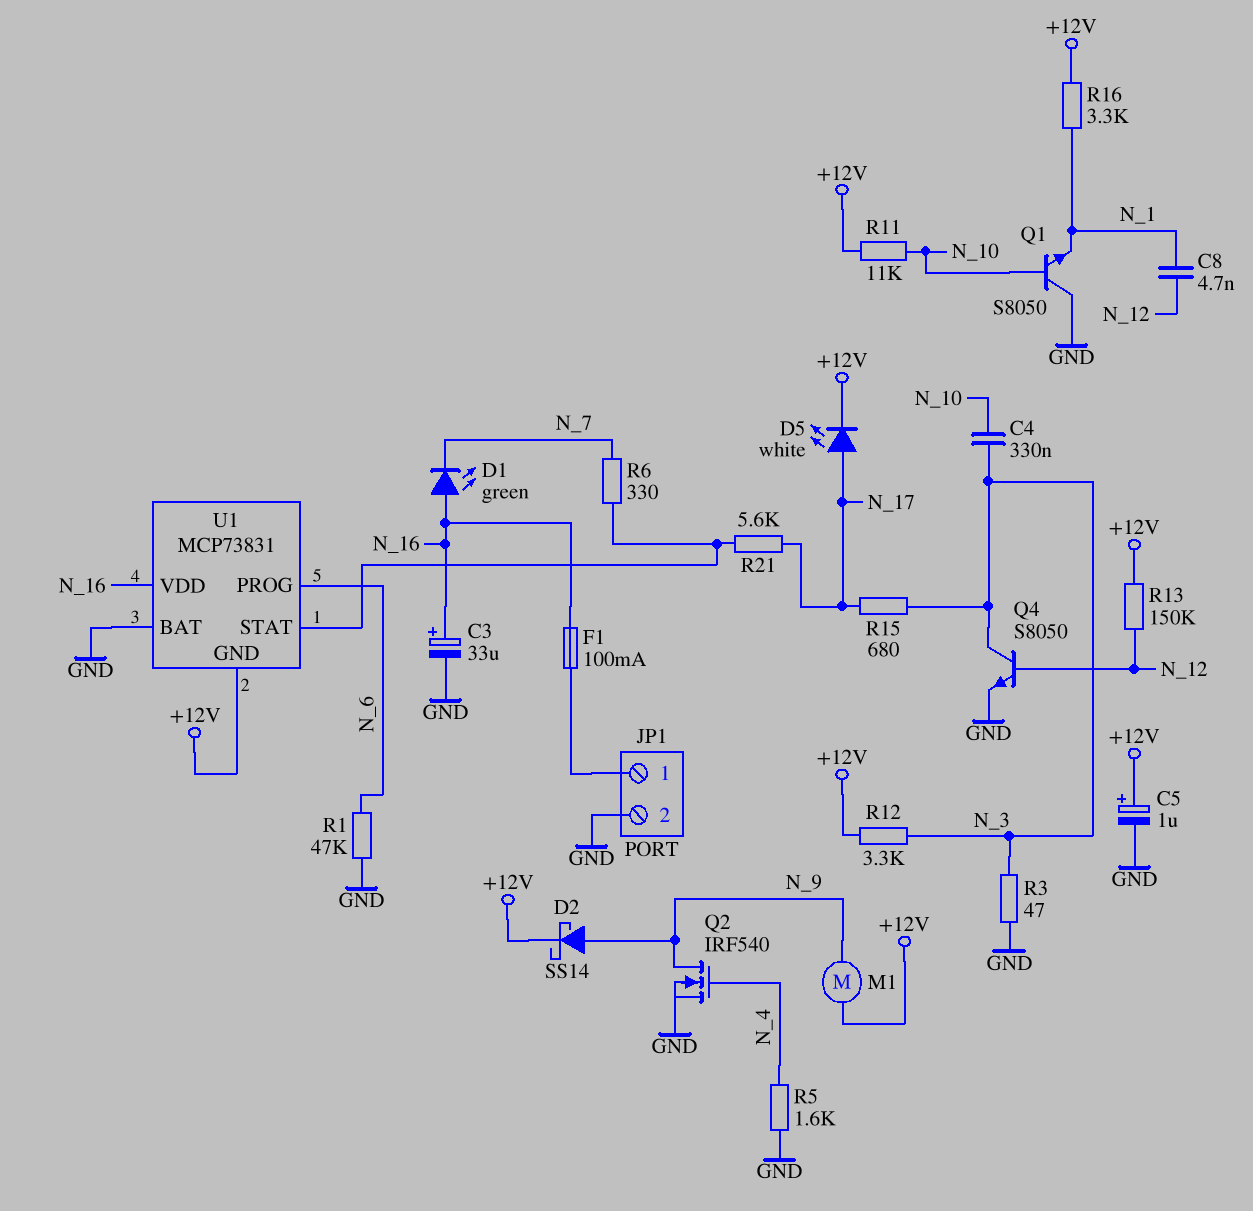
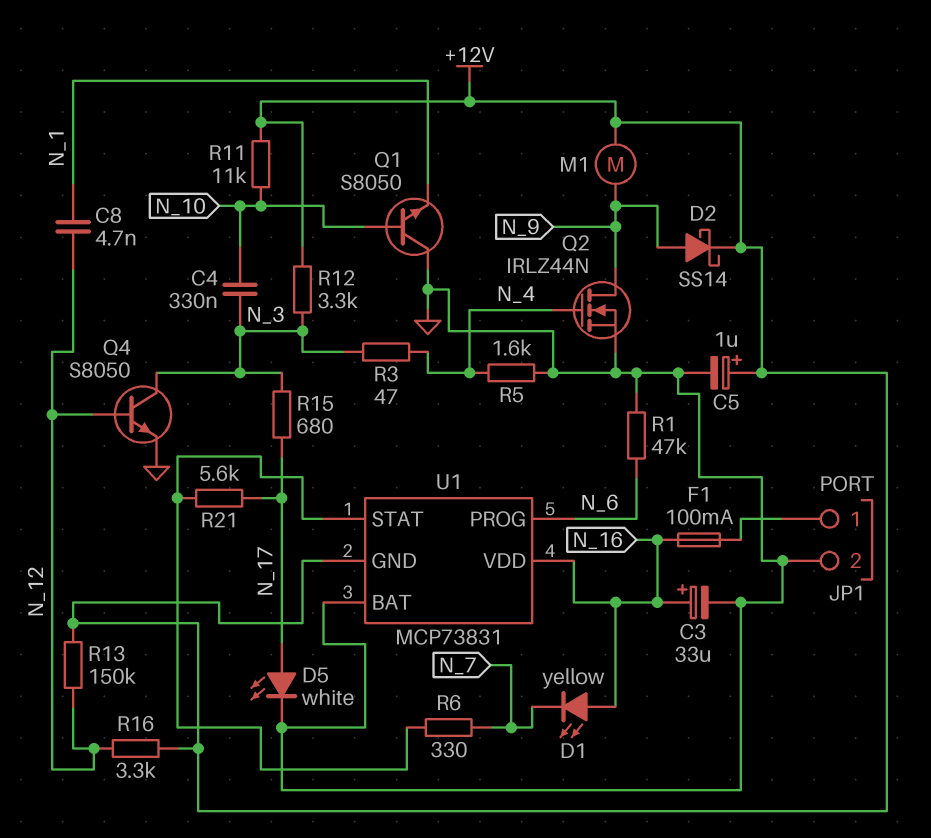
D1: LED green (A N_16, K N_7) -> LED yellow (A N_16, K N_7)
D5: LED white (A N_17, K +12V) -> LED white (A N_17, K GND)
Q2: NMOS IRF540 (G N_4, D N_9, S GND) -> NMOS IRLZ44N (G N_4, D N_9, S GND)
R3: 47 (GND, N_3) -> 47 (N_3, N_4)
R16: 3.3k (+12V, N_1) -> 3.3k (+12V, N_12)

